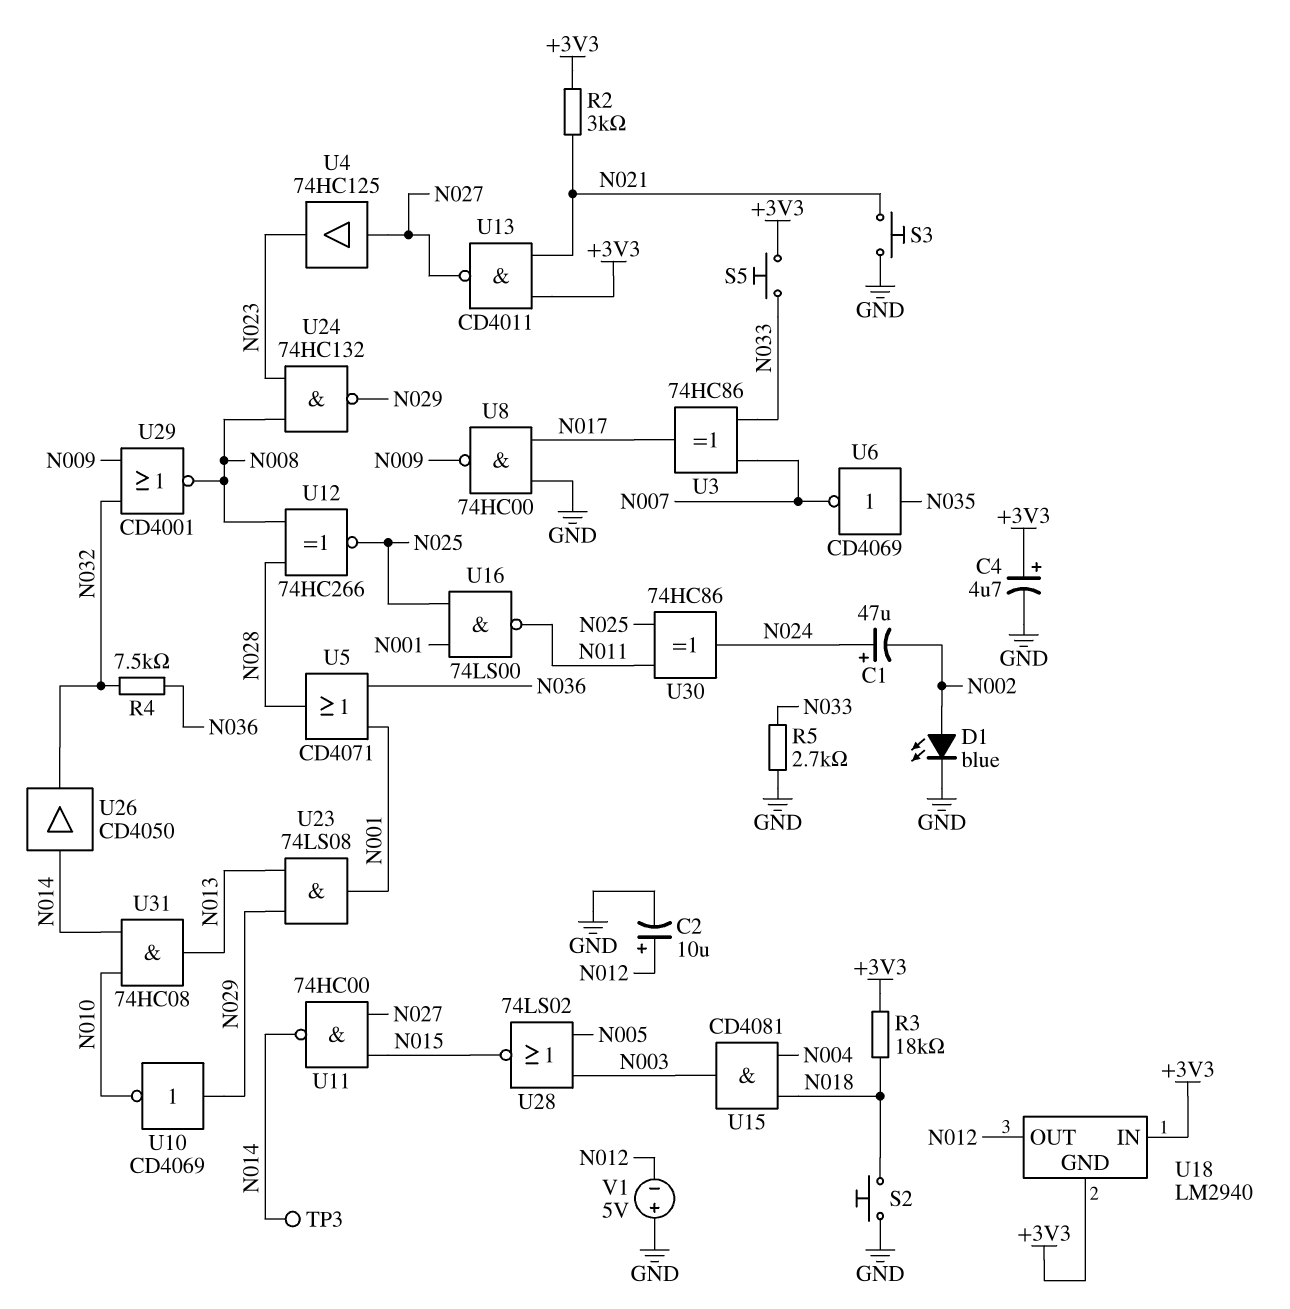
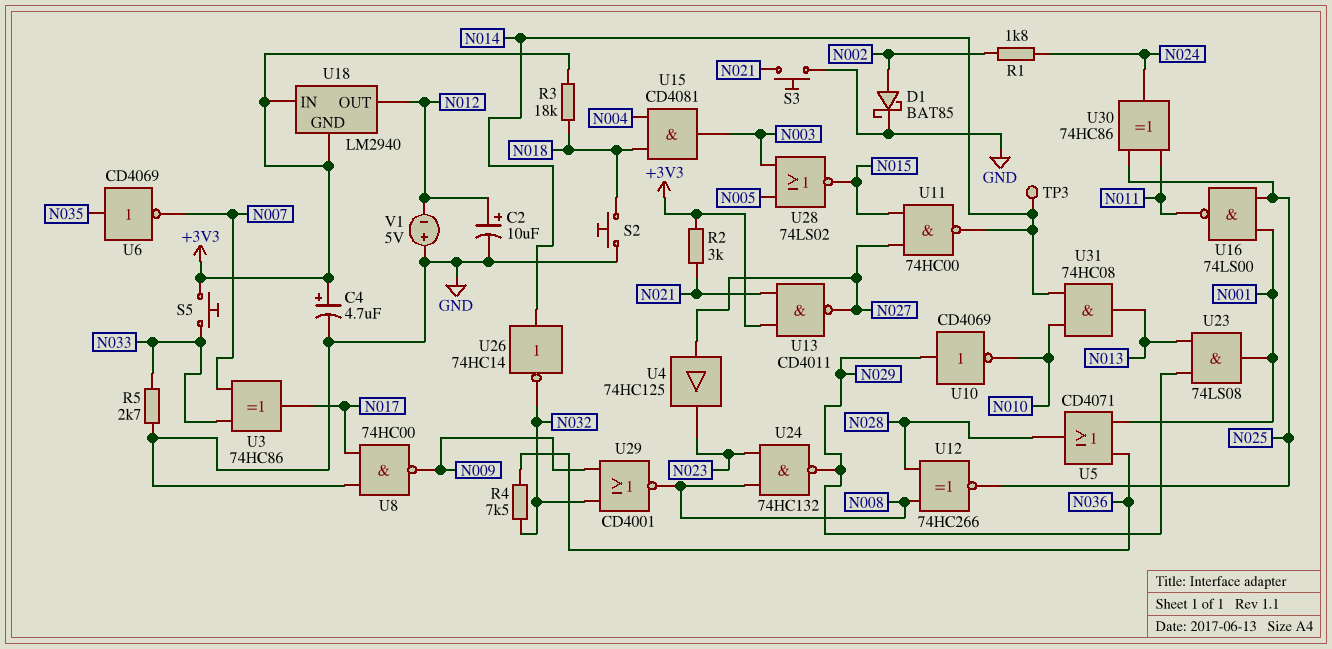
C1: 47uF (plus N024, minus N002) -> none
D1: LED blue (A N002, K GND) -> schottky BAT85 (A N002, K GND)
R1: none -> 1.8k (N002, N024)
U26: buffer CD4050 (in N014, out N032) -> NOT 74HC14 (in N014, out N032)

